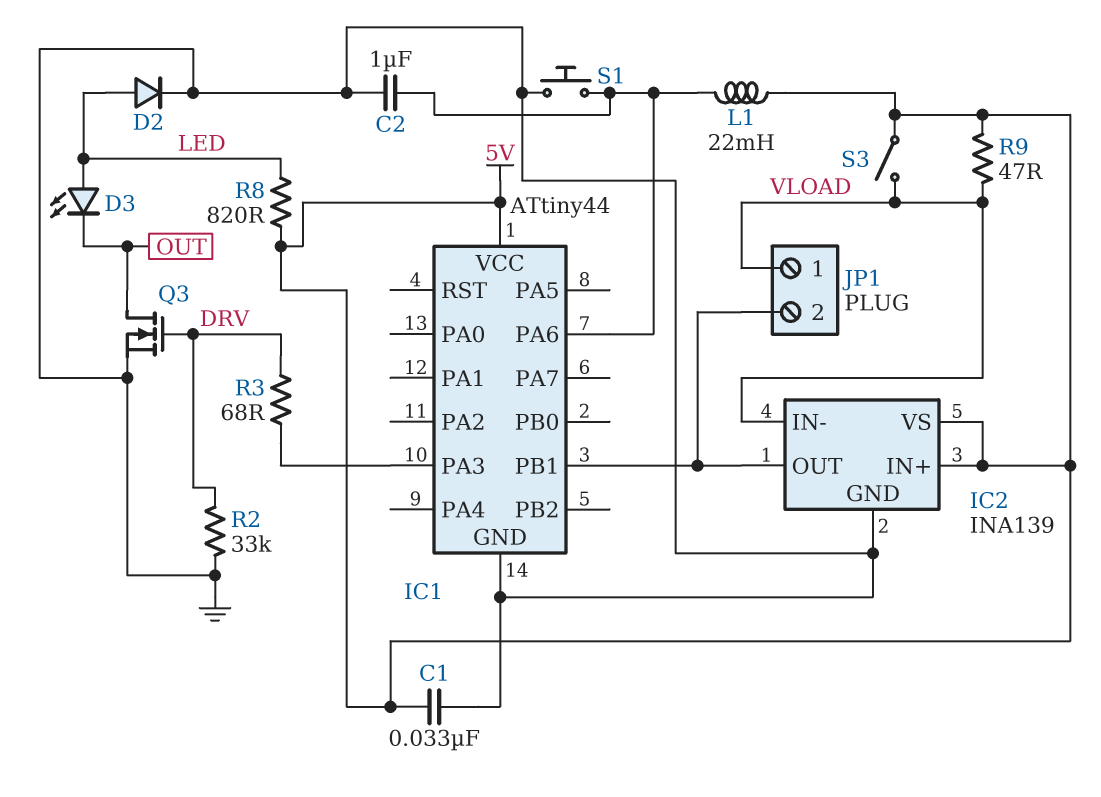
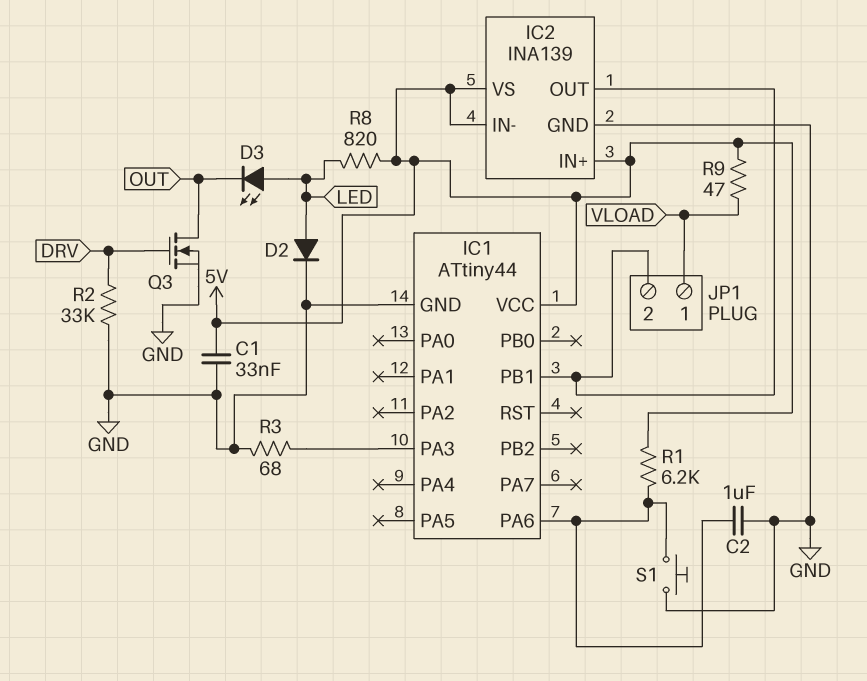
IC2 pin IN-: VLOAD -> 5V
L1: 22mH (5V, IC1/PA6) -> none
R1: none -> 6.2k (5V, IC1/PA6)
R3: 68 (DRV, IC1/PA3) -> 68 (GND, IC1/PA3)
S3: switch (5V, VLOAD) -> none

